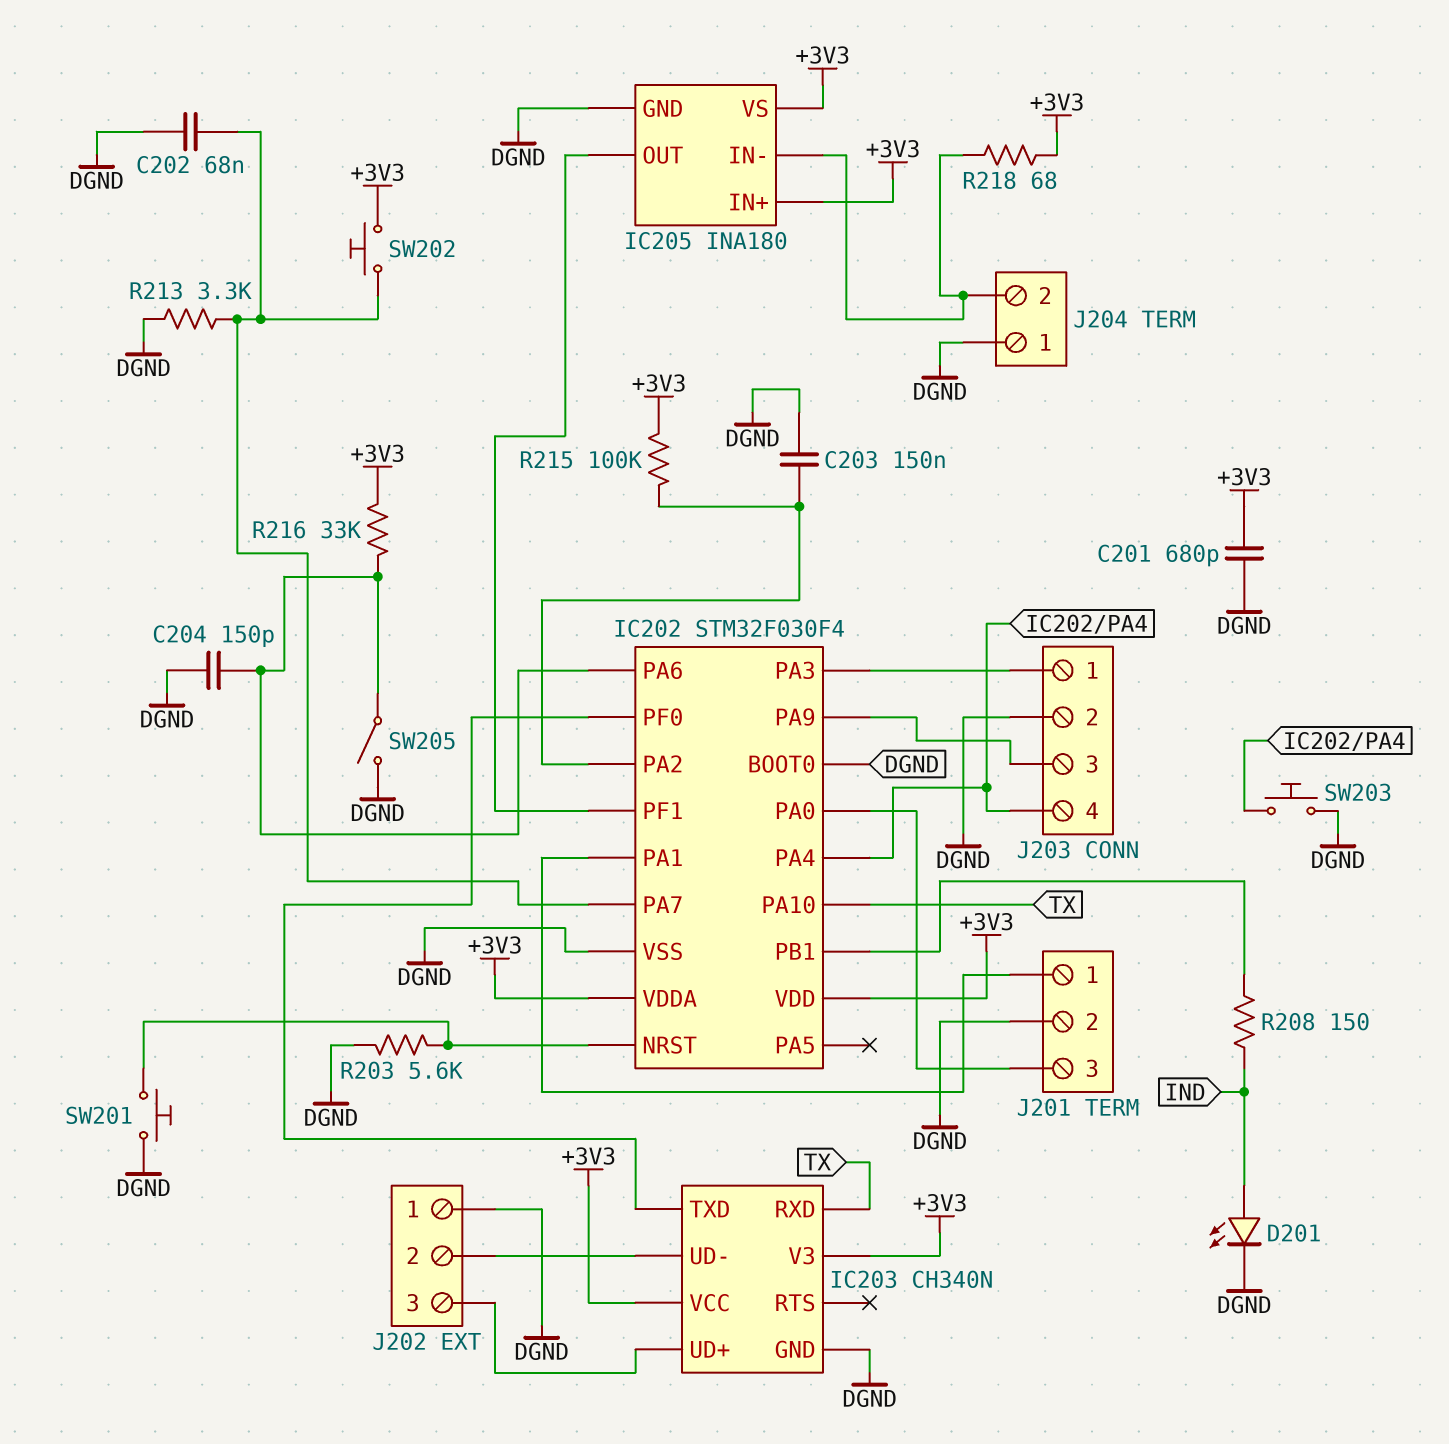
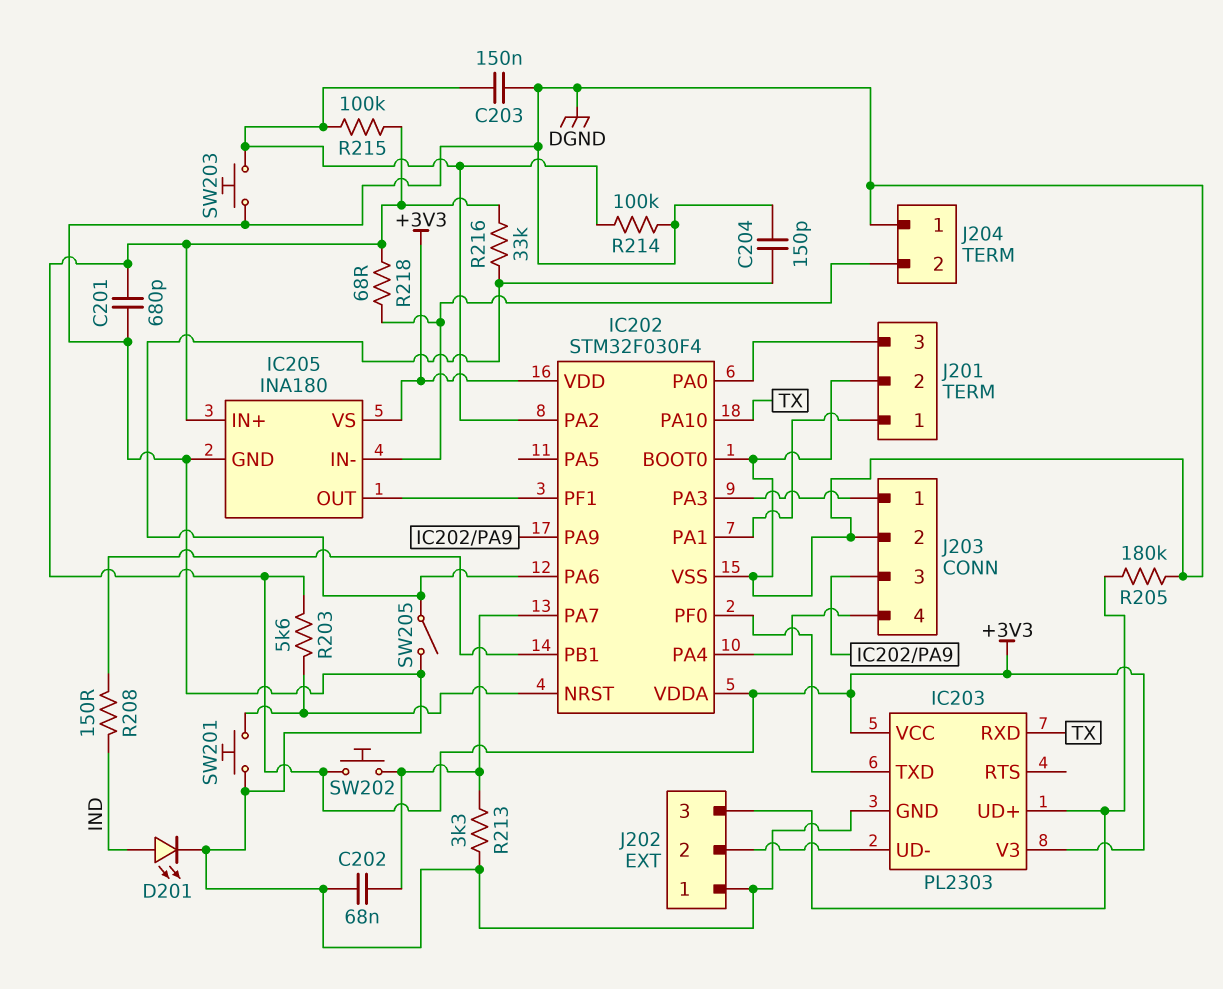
IC203: CH340N -> PL2303
R203: 5.6k (DGND, IC202/NRST) -> 5.6k (+3V3, IC202/NRST)
R205: none -> 180k (DGND, IC203/UD+)
R214: none -> 100k (DGND, IC202/PA2)
SW203: button (DGND, IC202/PA4) -> button (DGND, IC202/PA2)

